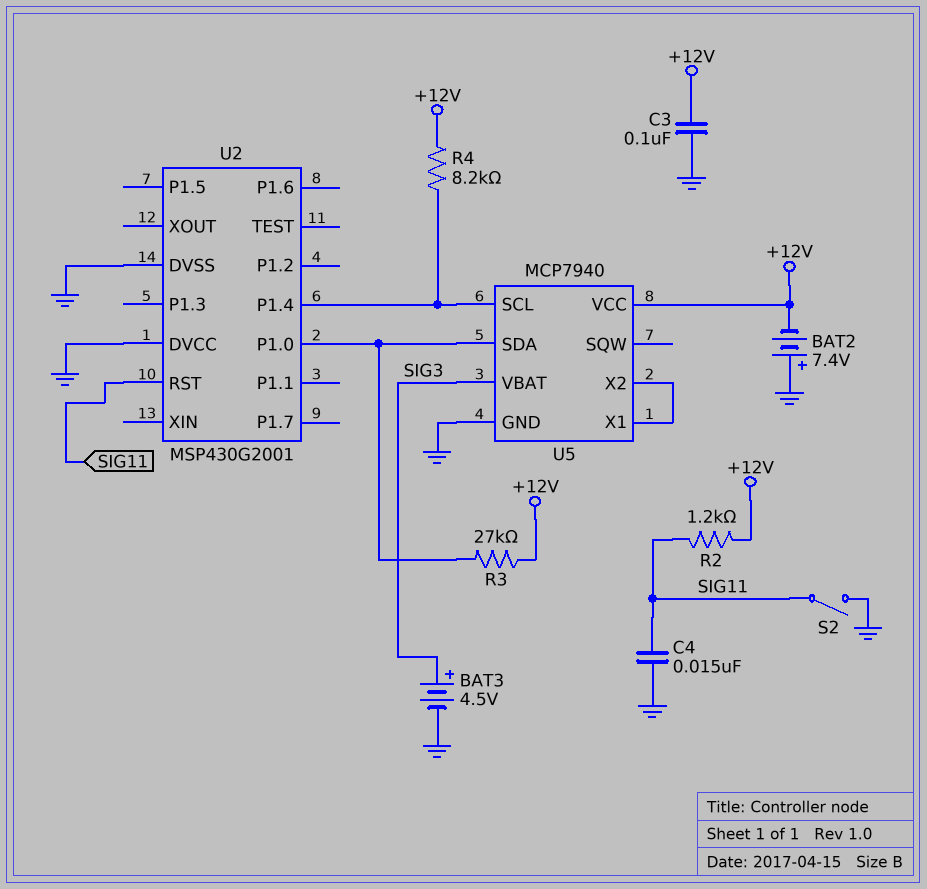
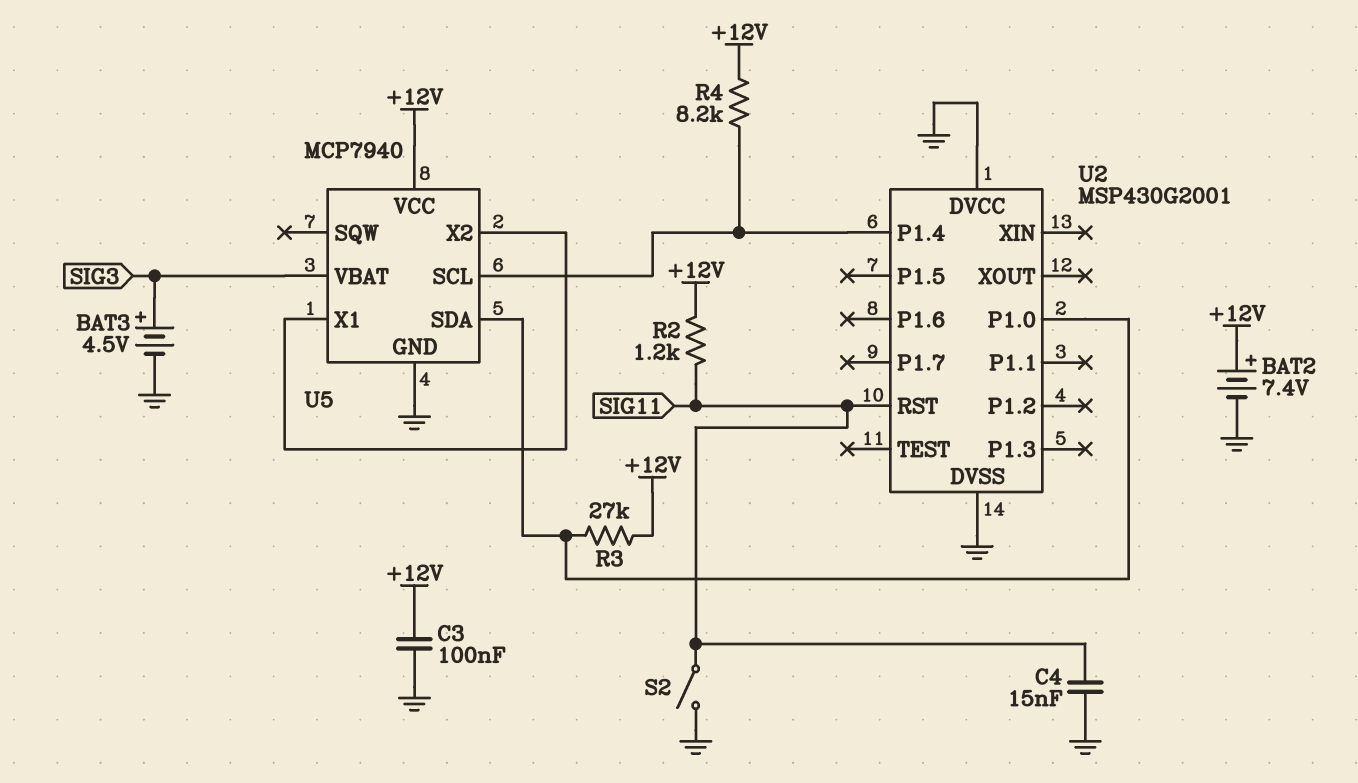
BAT2: 7.4V (plus GND, minus +12V) -> 7.4V (plus +12V, minus GND)

